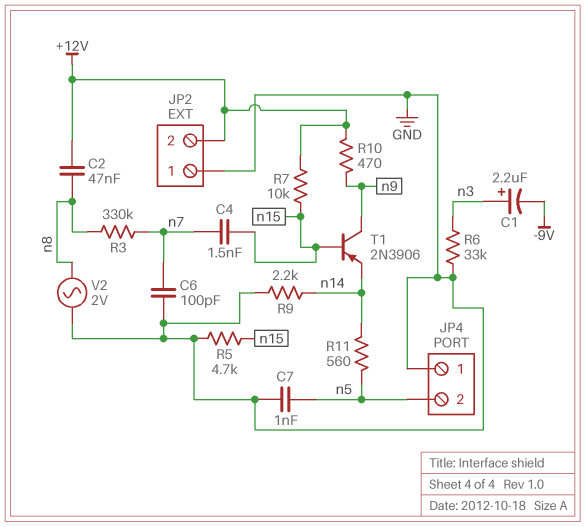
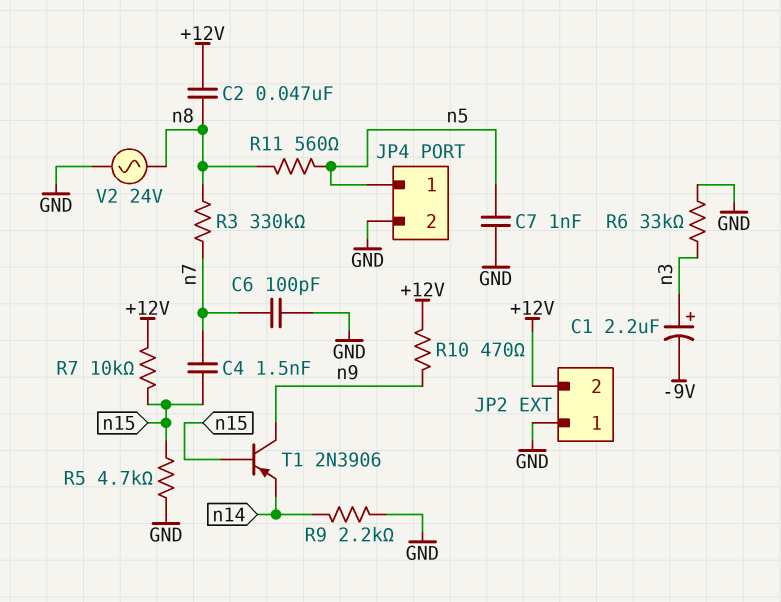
JP4 pin 1: GND -> n5
JP4 pin 2: n5 -> GND
R11: 560 (n5, n14) -> 560 (n5, n8)
V2: AC 2V (GND, n8) -> AC 24V (GND, n8)

